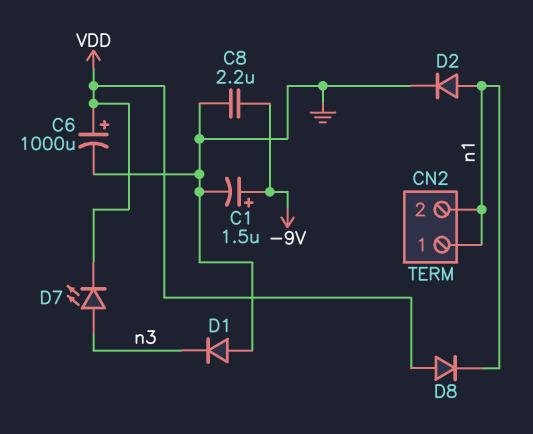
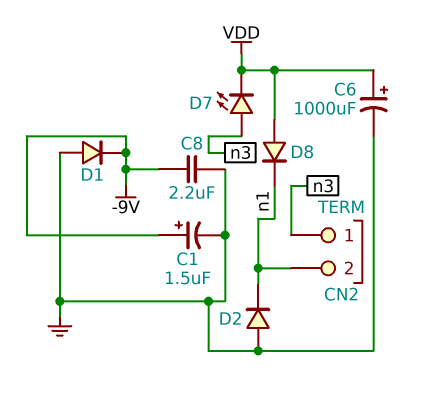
CN2 pin 1: n1 -> n3
D1: diode (A GND, K n3) -> diode (A GND, K -9V)
D2: diode (A n1, K GND) -> diode (A GND, K n1)

